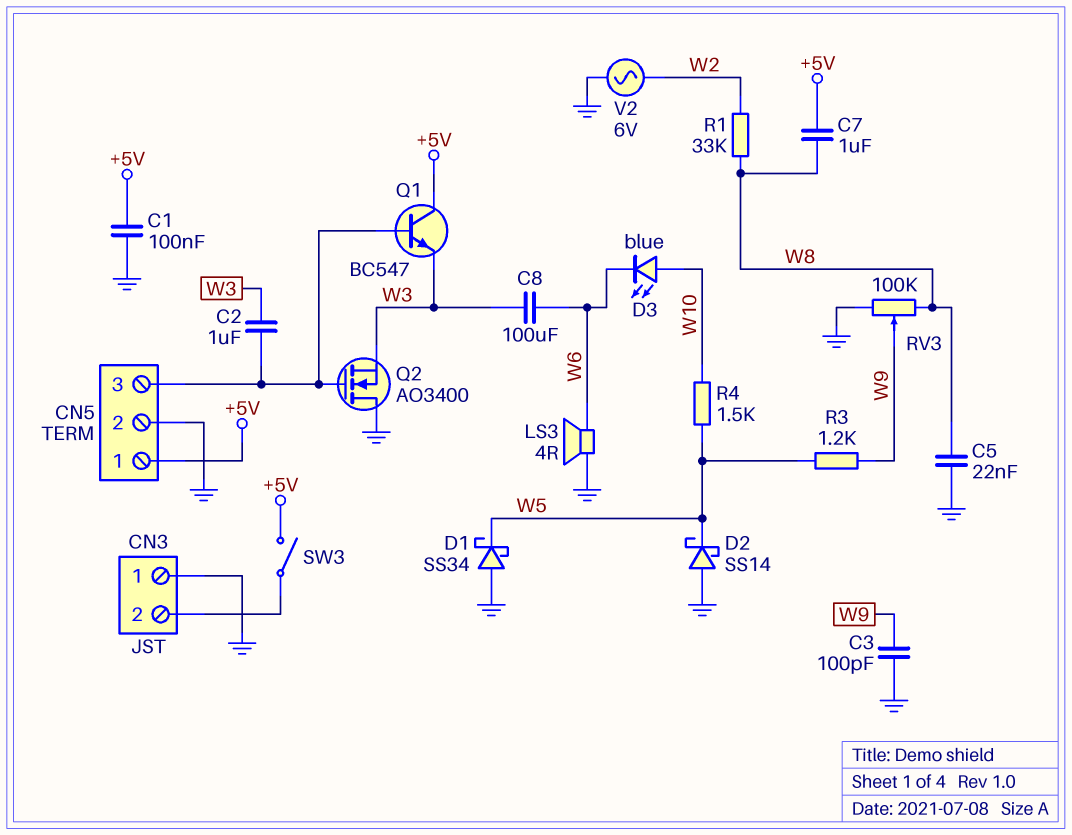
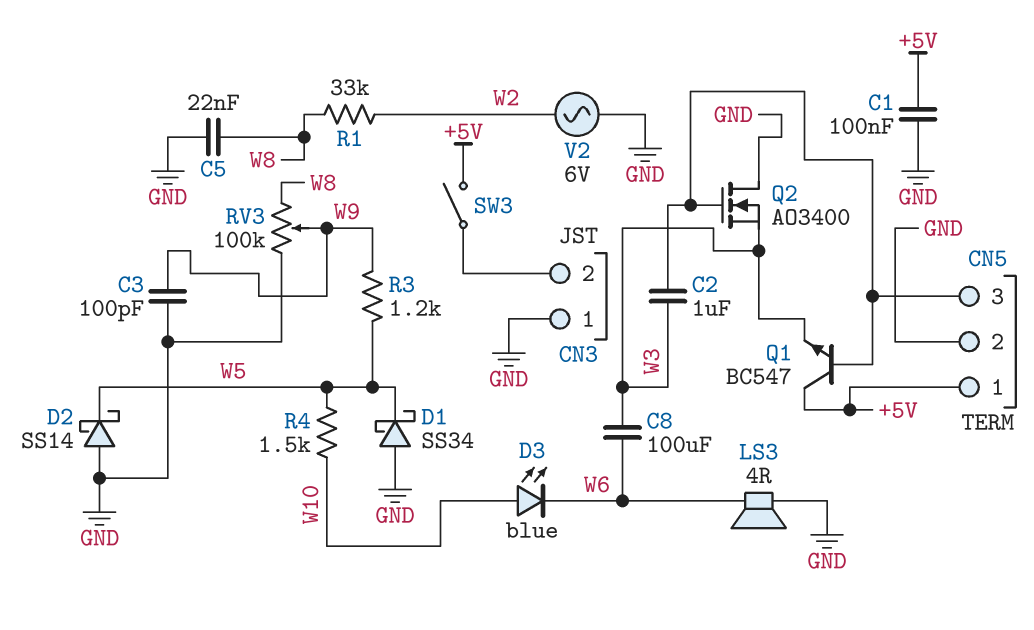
C7: 1uF (+5V, W8) -> none

